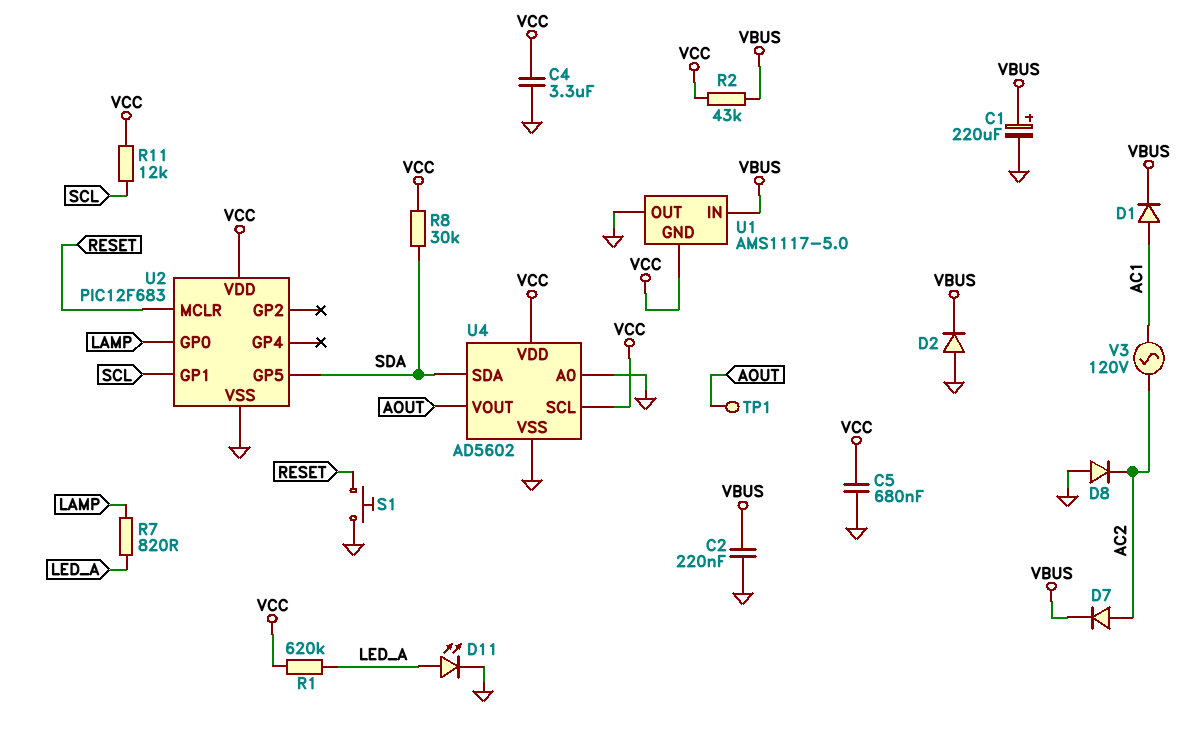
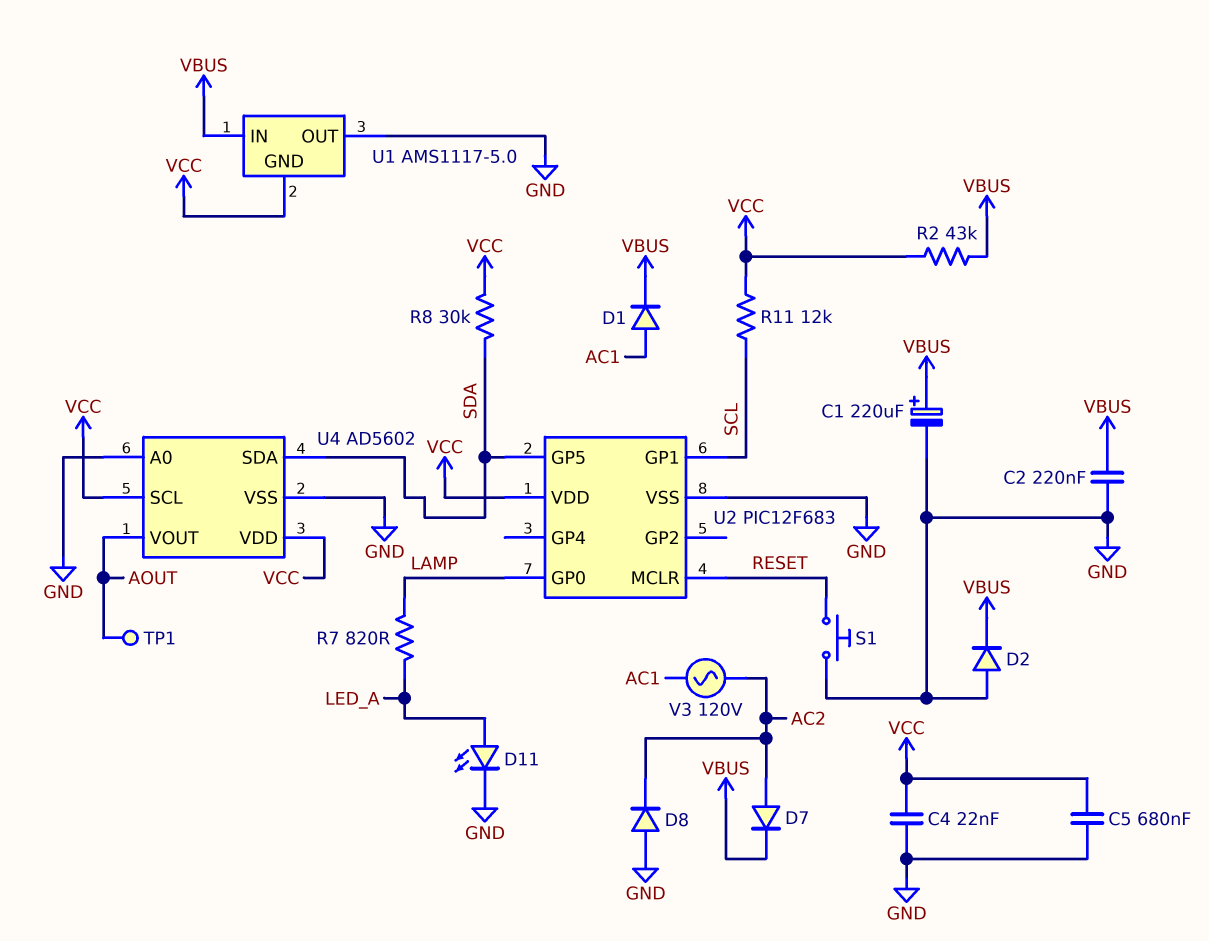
C4: 3.3uF (GND, VCC) -> 22nF (GND, VCC)
R1: 620k (LED_A, VCC) -> none

